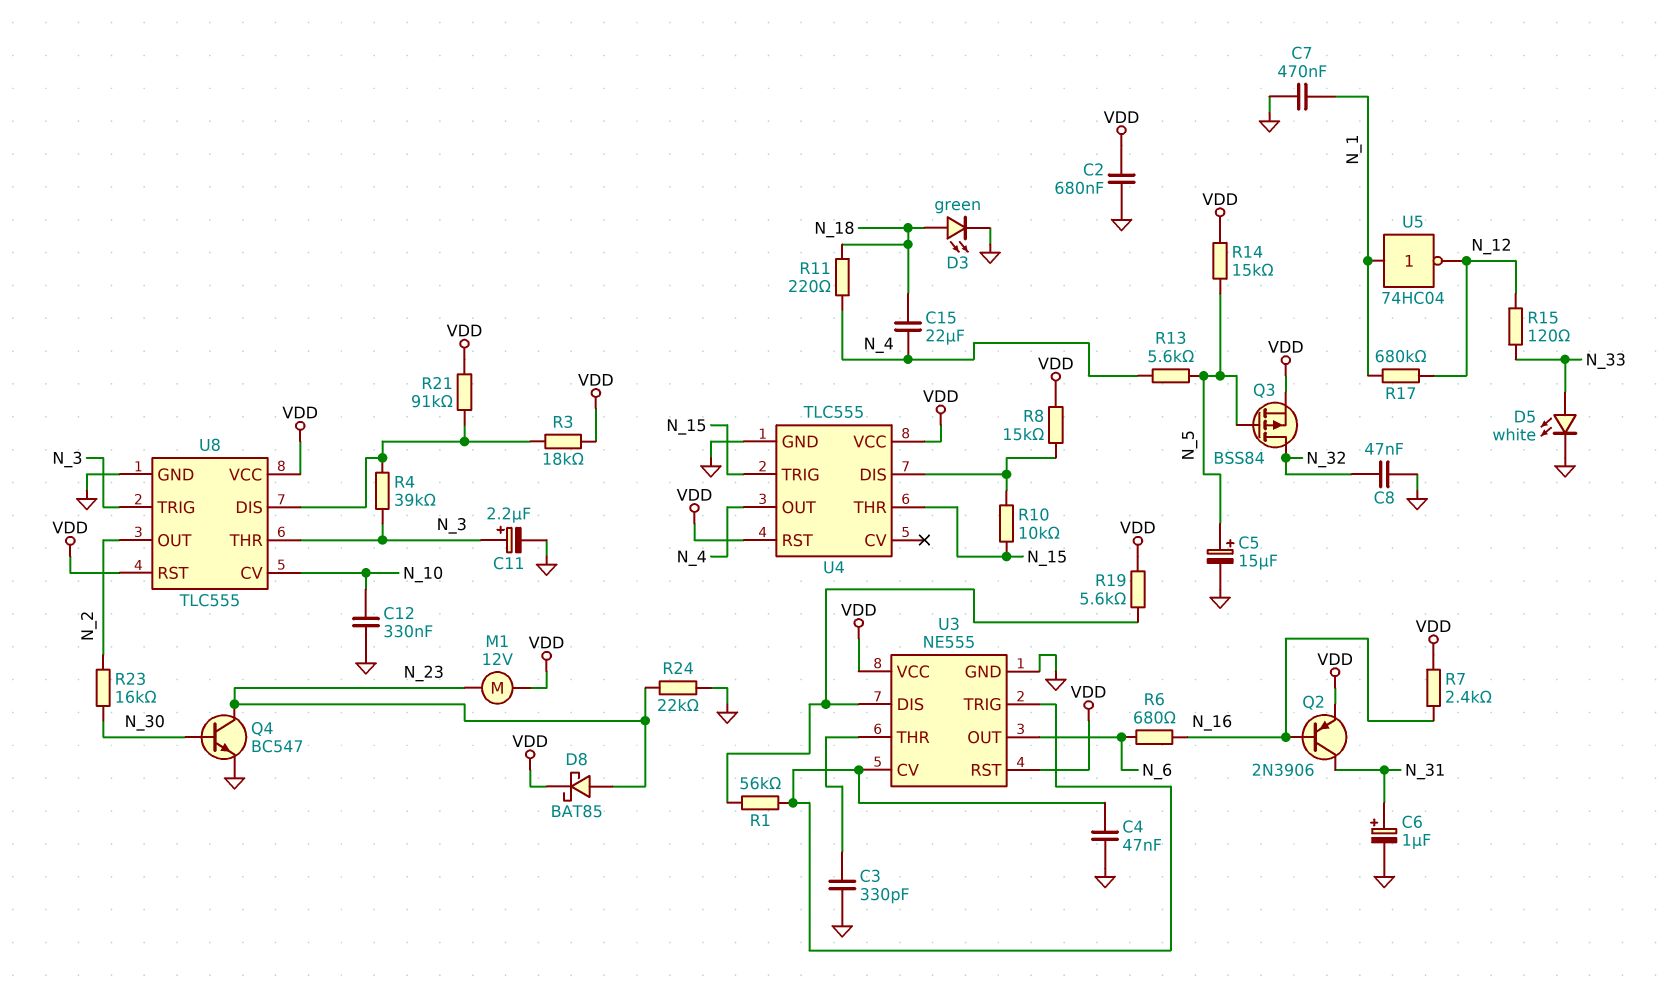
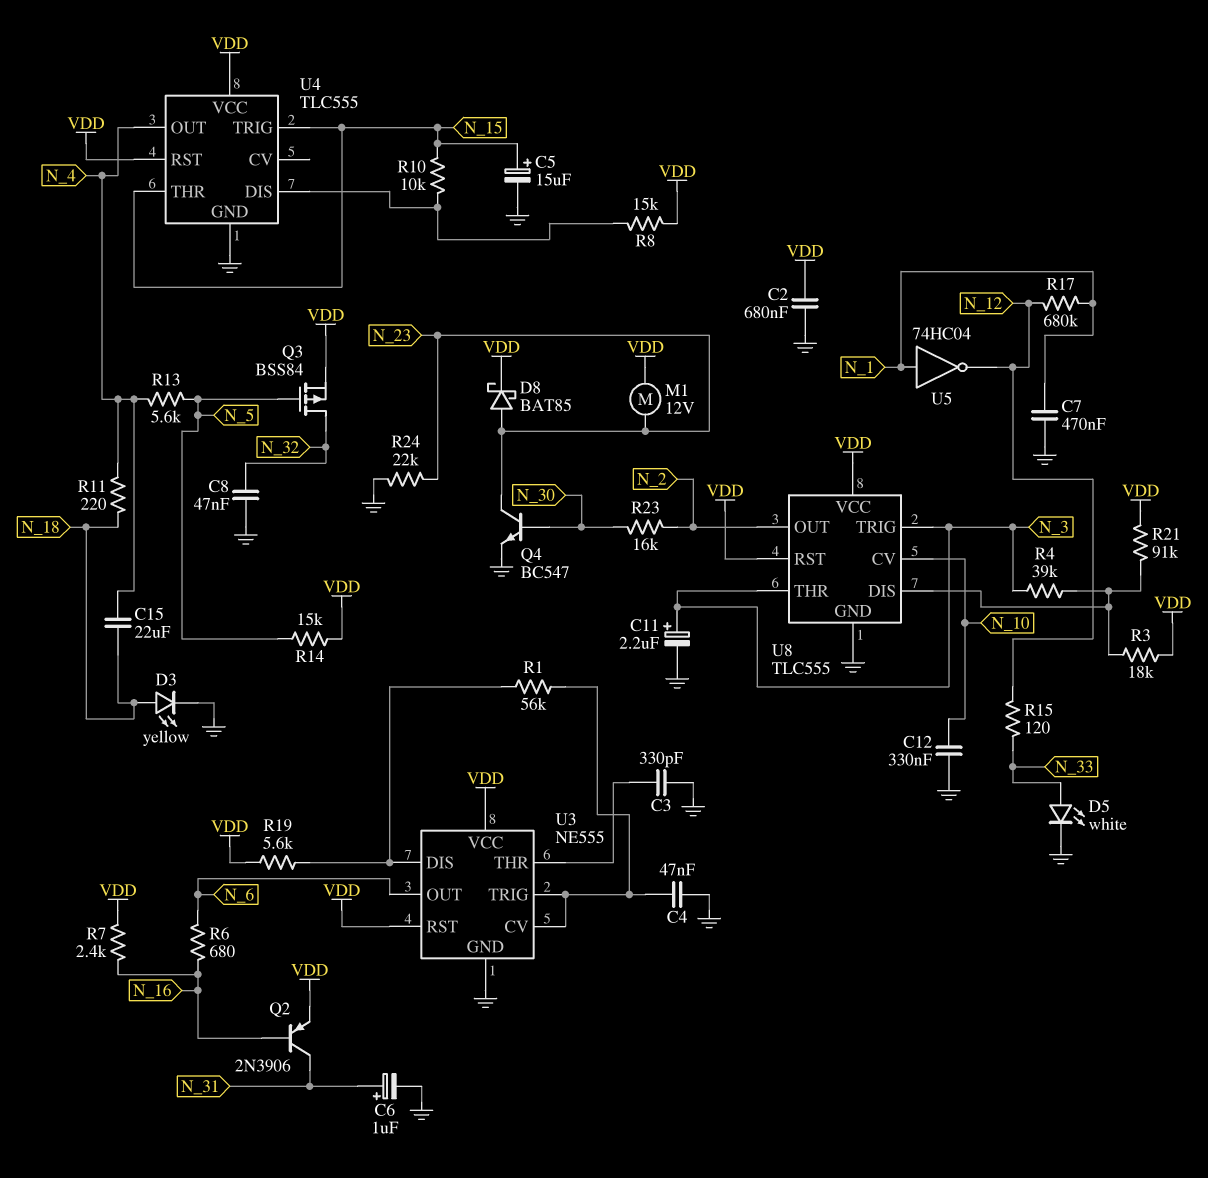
C5: 15uF (plus N_5, minus GND) -> 15uF (plus N_15, minus GND)
D3: LED green (A N_18, K GND) -> LED yellow (A N_18, K GND)

